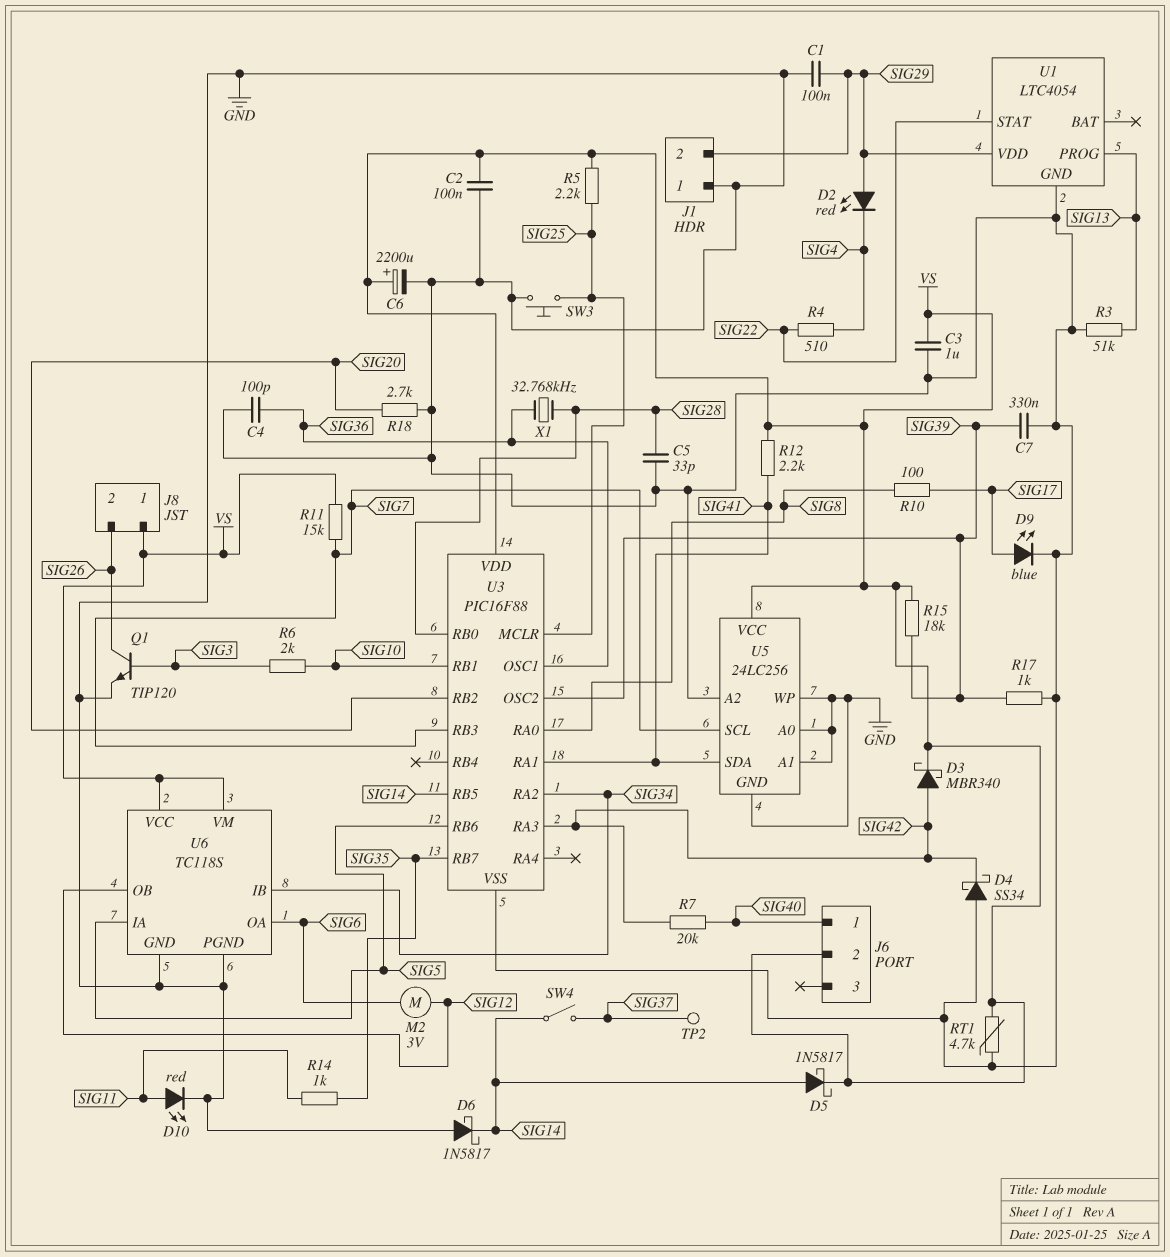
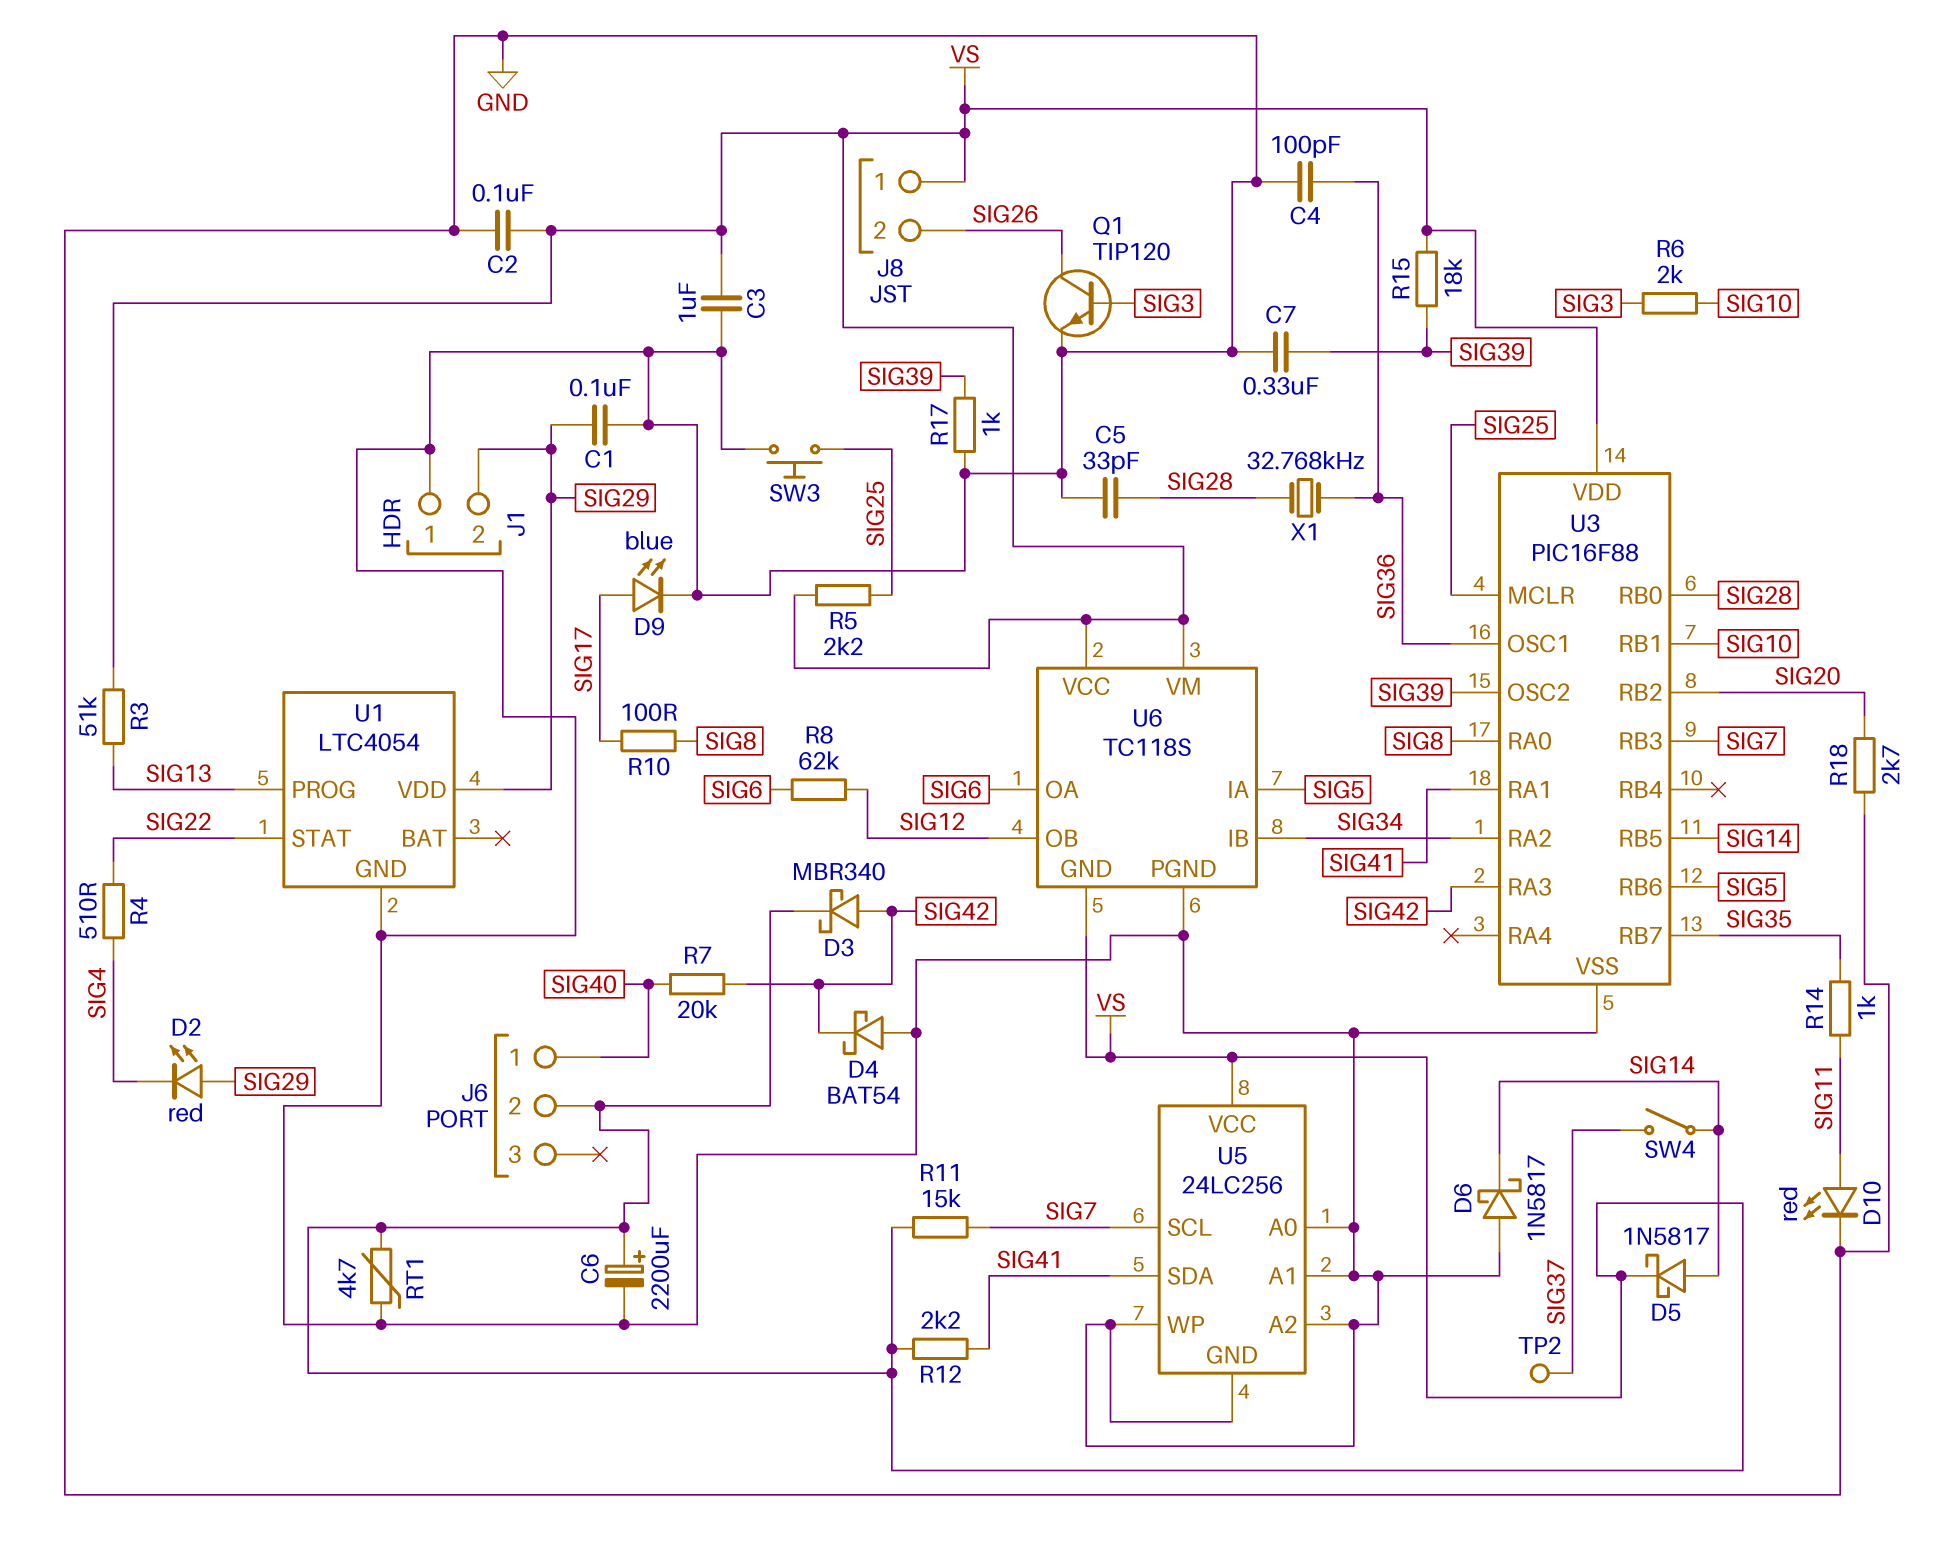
D4: schottky SS34 (A GND, K SIG42) -> schottky BAT54 (A GND, K SIG42)
M2: motor 3V (SIG6, SIG12) -> none
R3: 51k (GND, SIG13) -> 51k (SIG13, VS)
R8: none -> 62k (SIG6, SIG12)
U6 pin GND: GND -> VS

